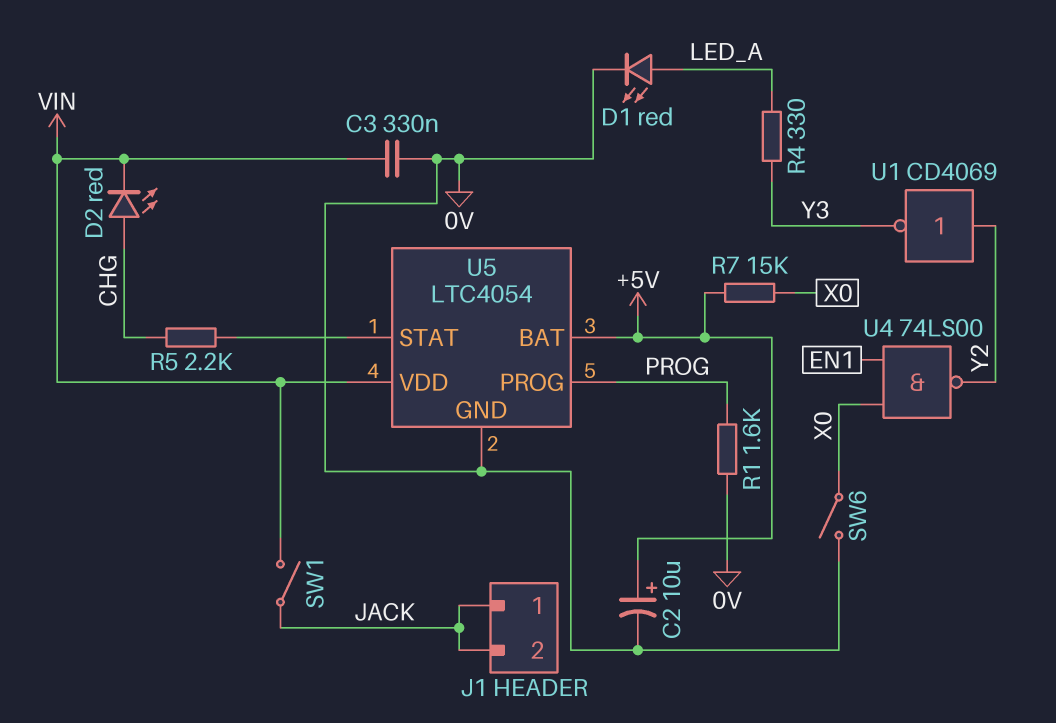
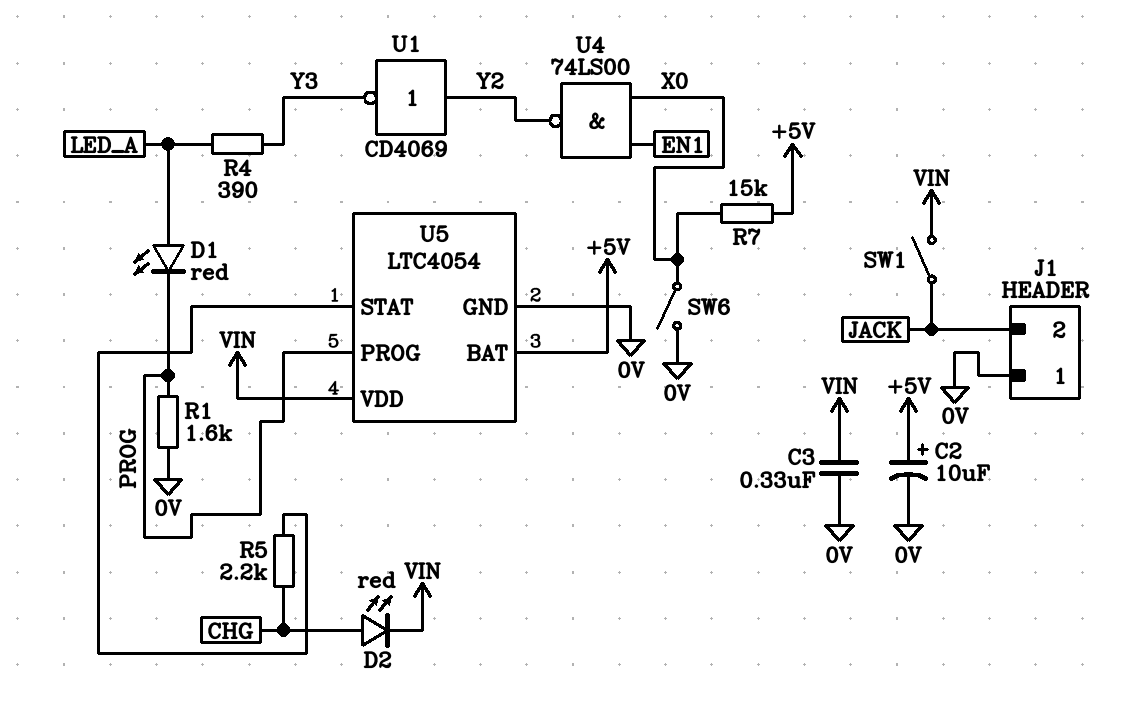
D1: LED red (A LED_A, K 0V) -> LED red (A LED_A, K PROG)
J1 pin 1: JACK -> 0V
R4: 330 (LED_A, Y3) -> 390 (LED_A, Y3)

